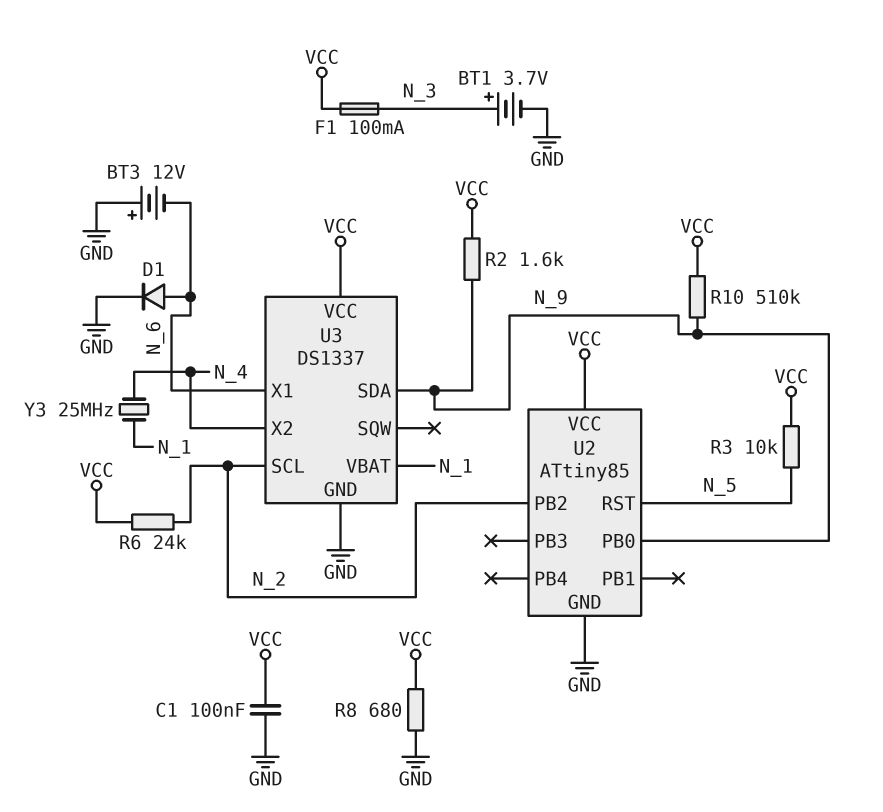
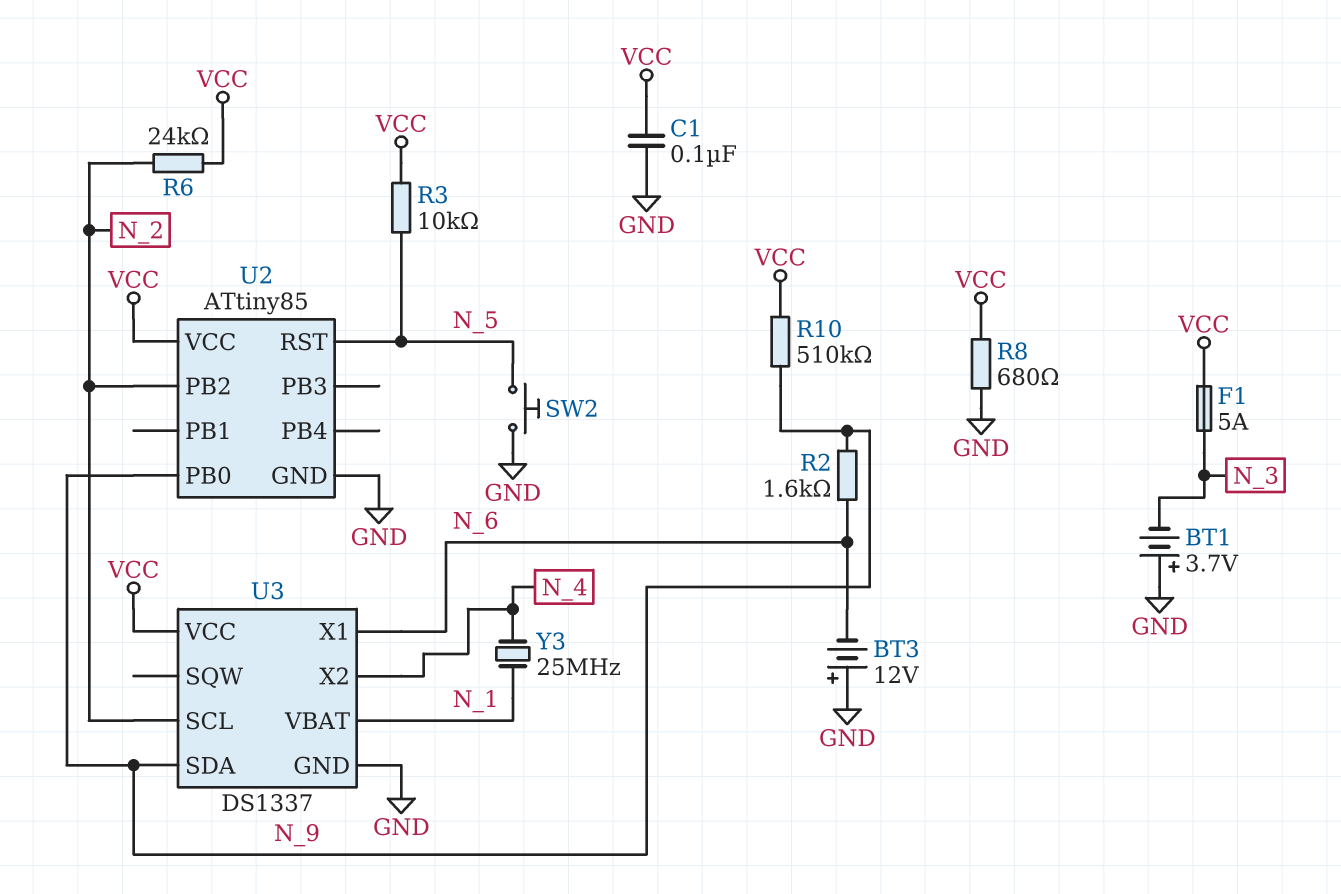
BT1: 3.7V (plus N_3, minus GND) -> 3.7V (plus GND, minus N_3)
D1: diode (A N_6, K GND) -> none
F1: 100mA (N_3, VCC) -> 5A (N_3, VCC)
R2: 1.6k (N_9, VCC) -> 1.6k (N_6, N_9)
SW2: none -> button (GND, N_5)

